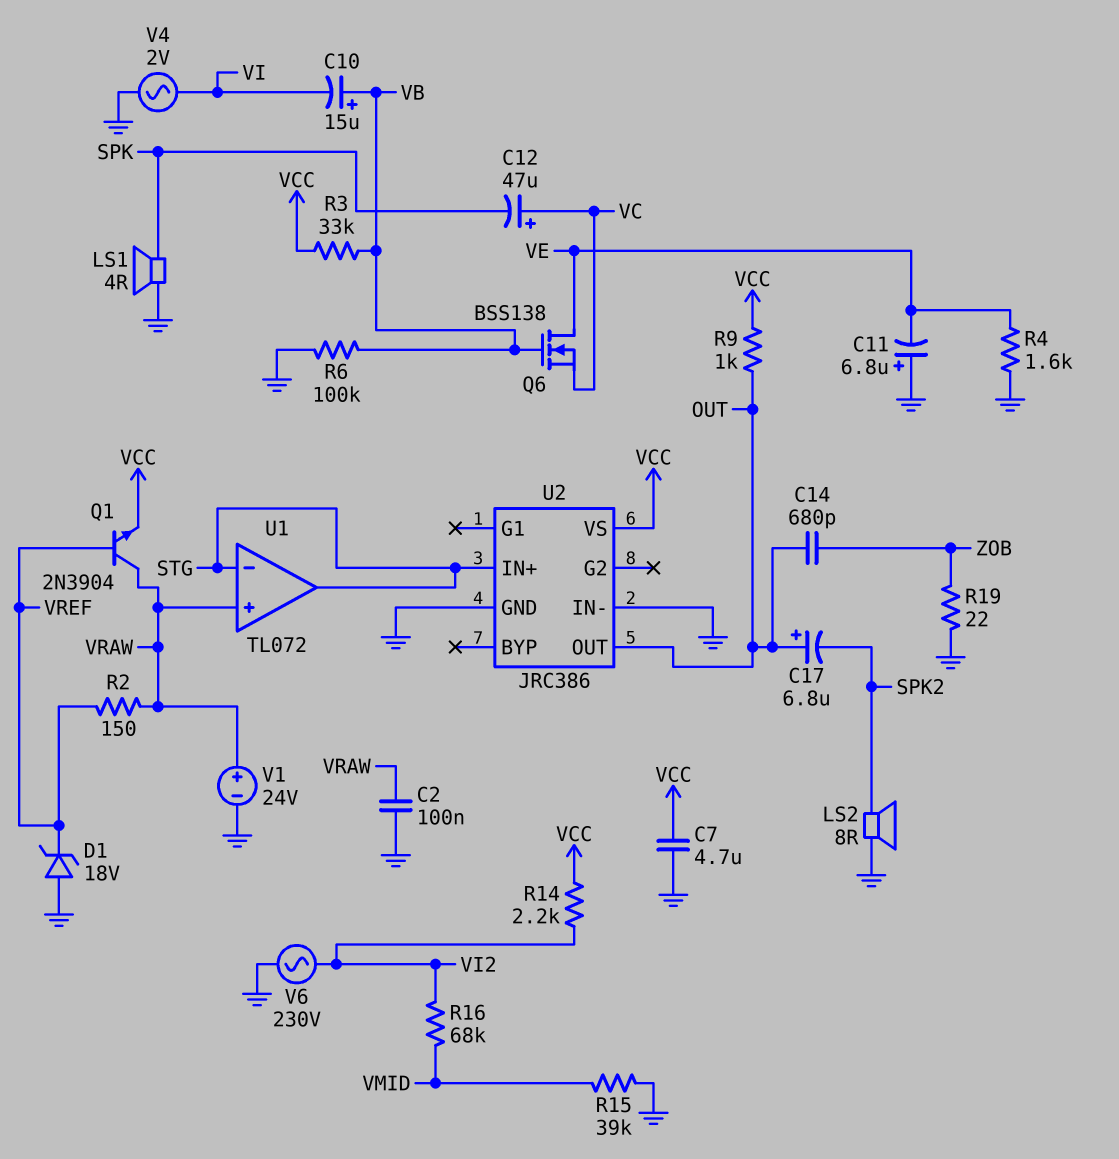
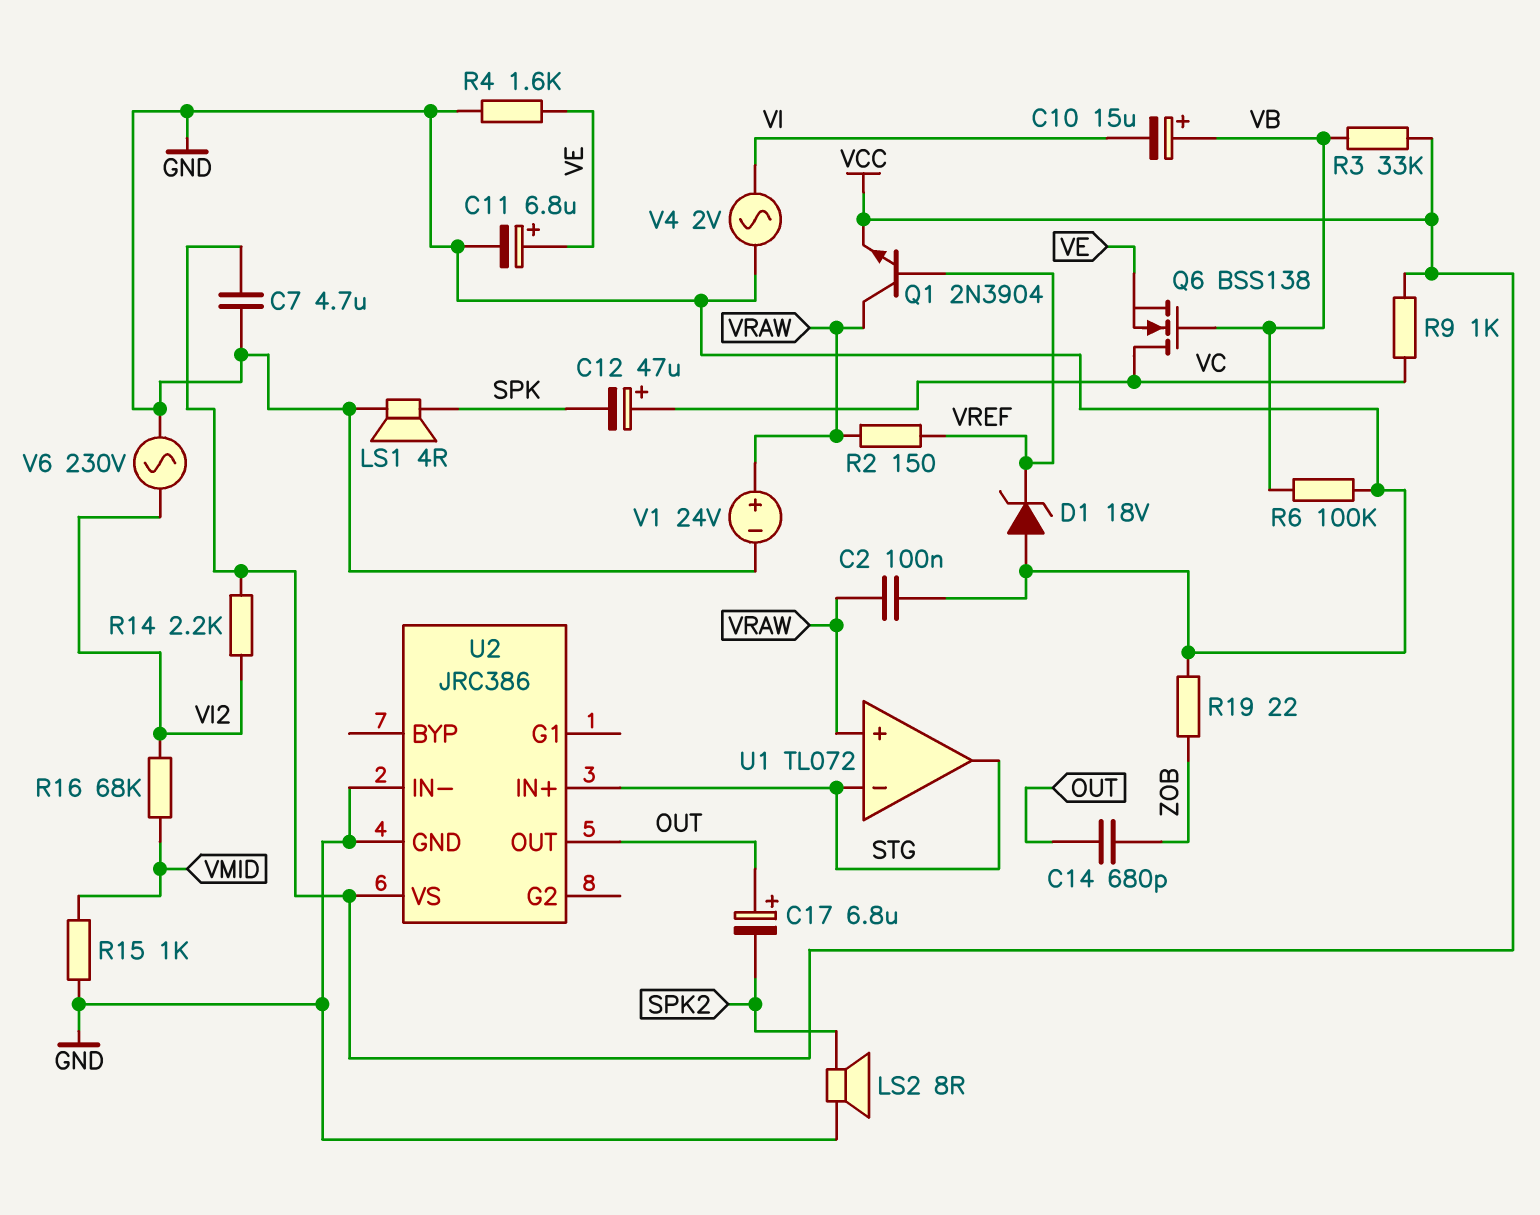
C11: 6.8uF (plus GND, minus VE) -> 6.8uF (plus VE, minus GND)
Q6: NMOS BSS138 (G VB, D VE, S VC) -> NMOS BSS138 (G VB, D VC, S VE)
R9: 1k (OUT, VCC) -> 1k (VC, VCC)
R15: 39k (GND, VMID) -> 1k (GND, VMID)

